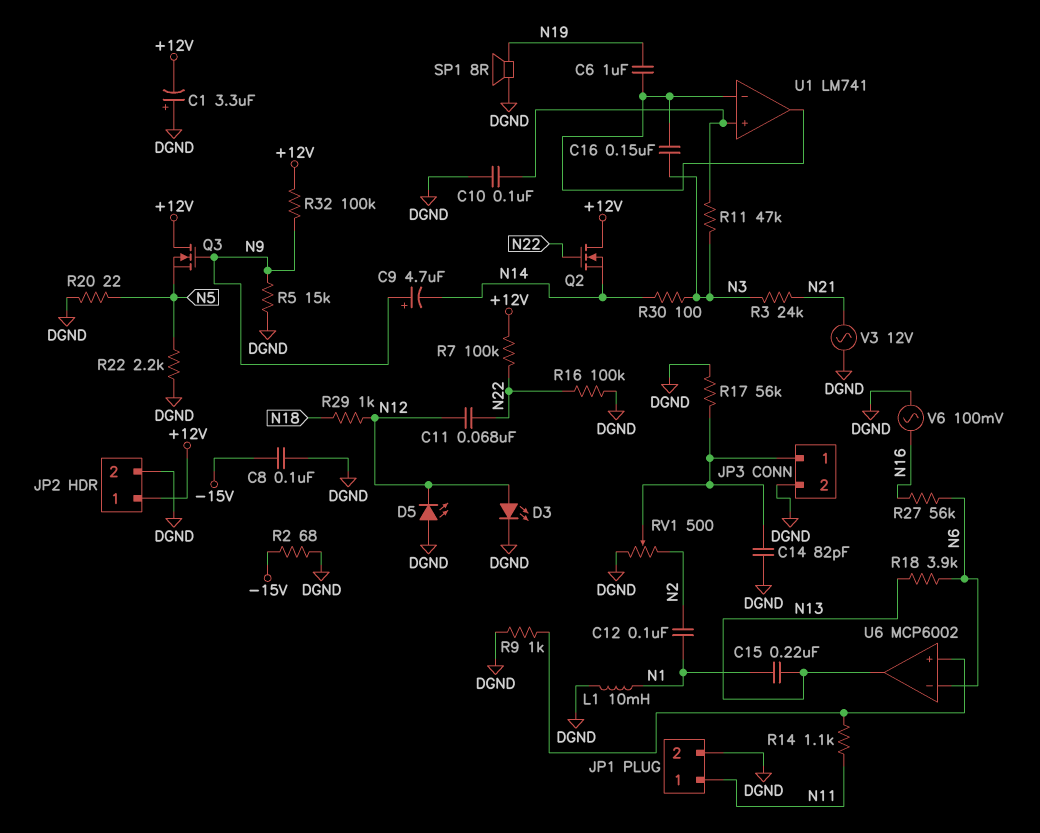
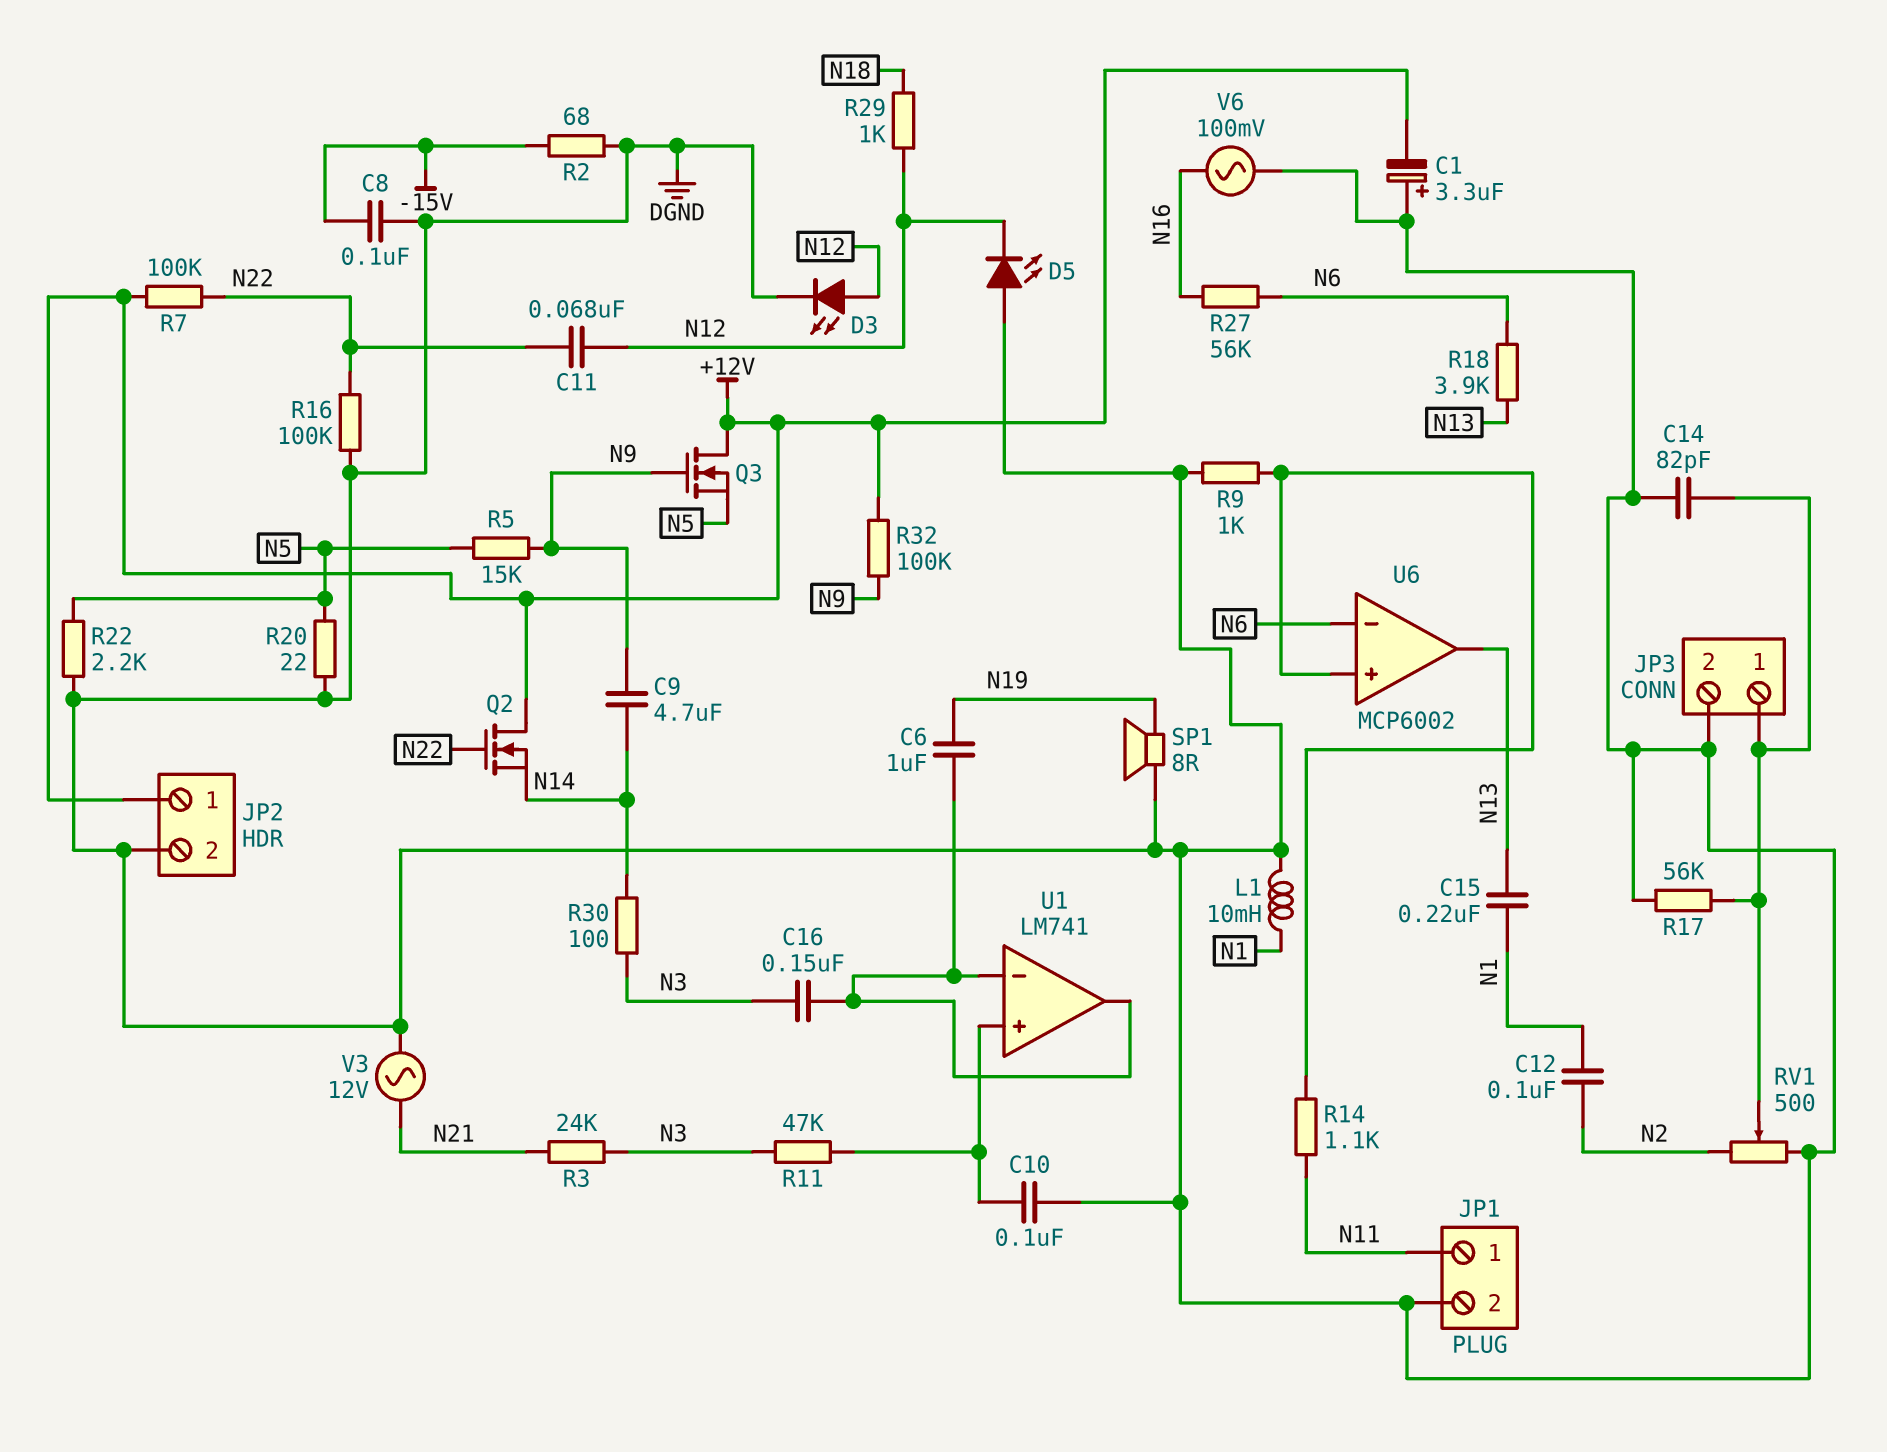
C9: 4.7uF (plus N9, minus N14) -> 4.7uF (N9, N14)
R5: 15k (DGND, N9) -> 15k (N5, N9)

